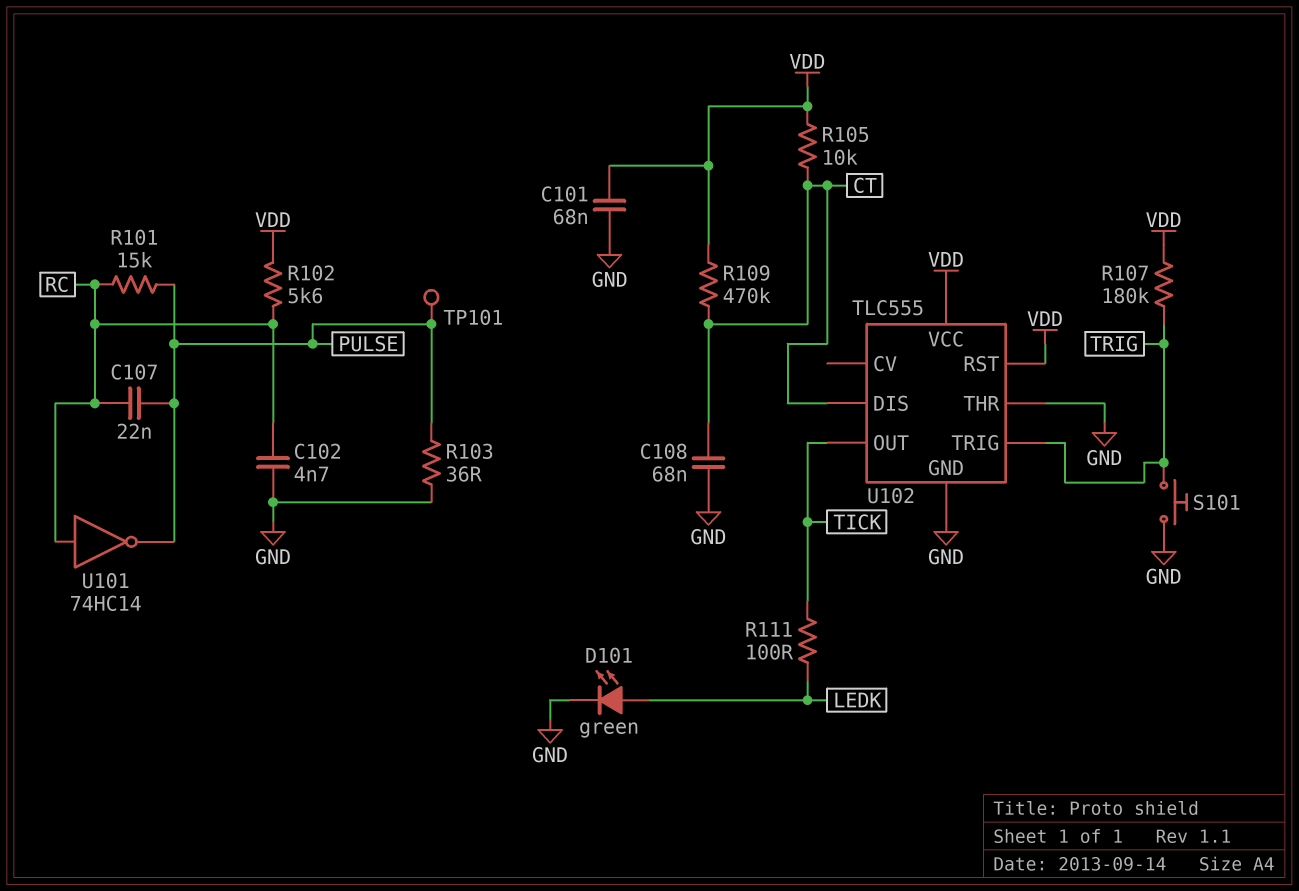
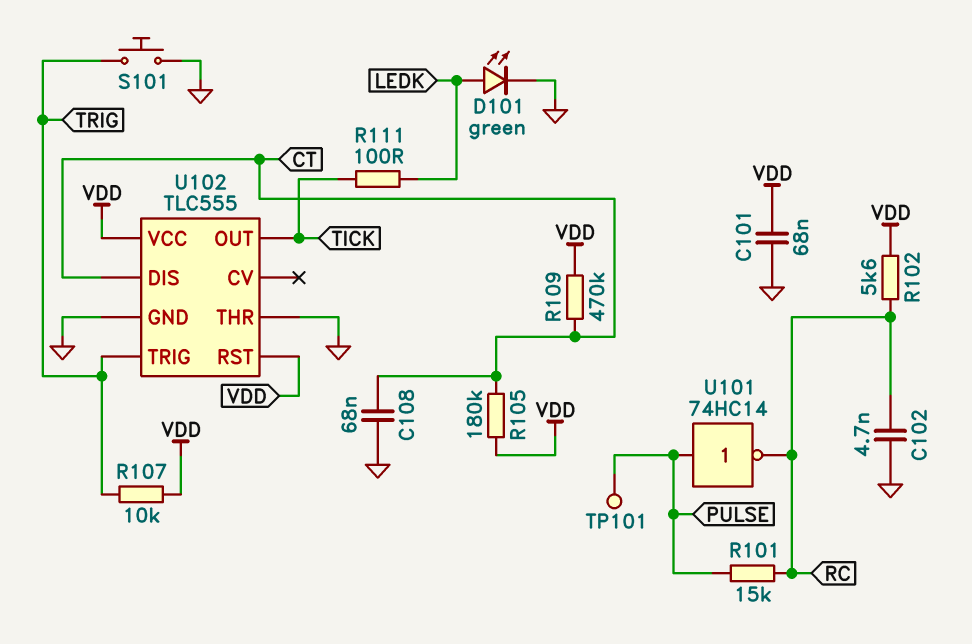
C107: 22nF (PULSE, RC) -> none
R103: 36 (GND, PULSE) -> none
R105: 10k (CT, VDD) -> 180k (CT, VDD)
R107: 180k (TRIG, VDD) -> 10k (TRIG, VDD)
U101: NOT 74HC14 (in RC, out PULSE) -> NOT 74HC14 (in PULSE, out RC)

